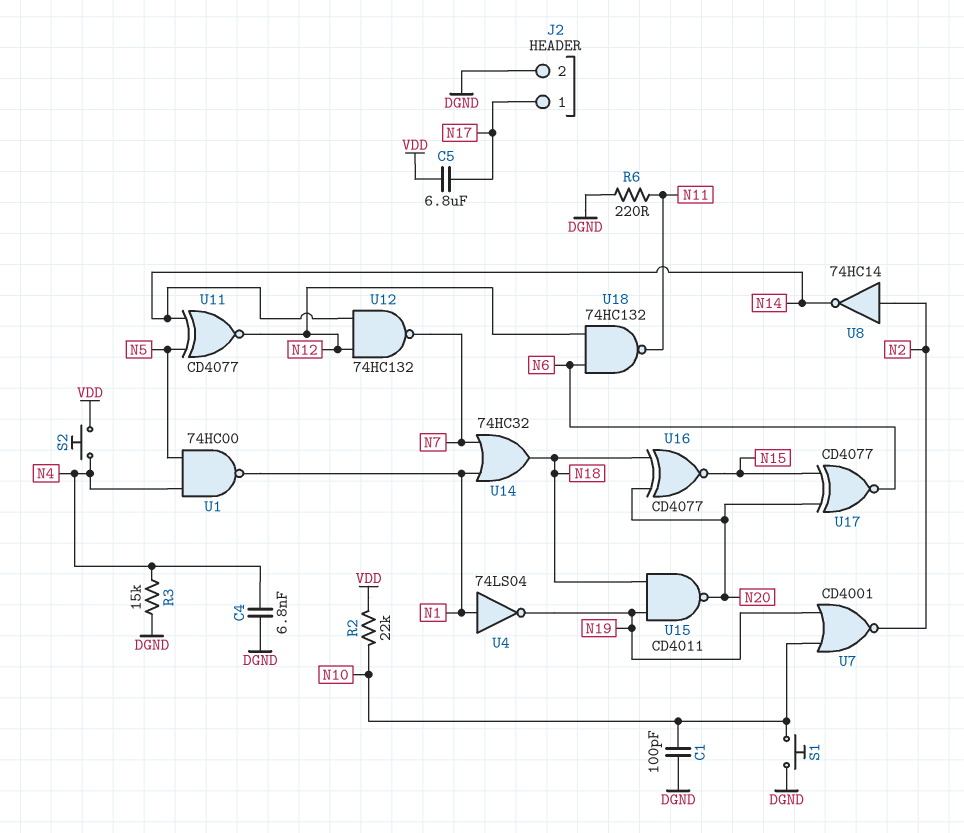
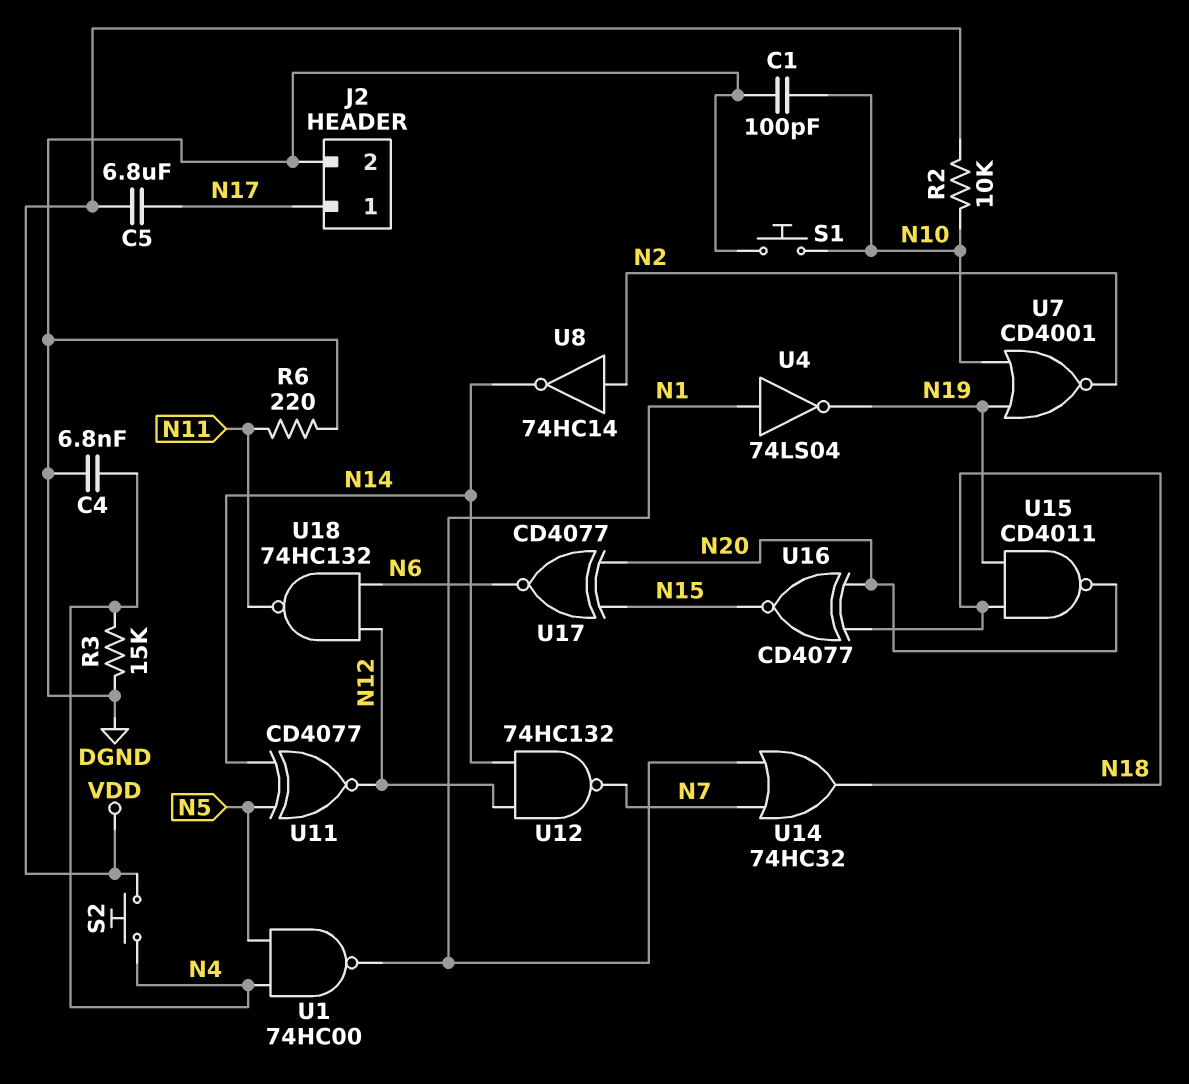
R2: 22k (N10, VDD) -> 10k (N10, VDD)

